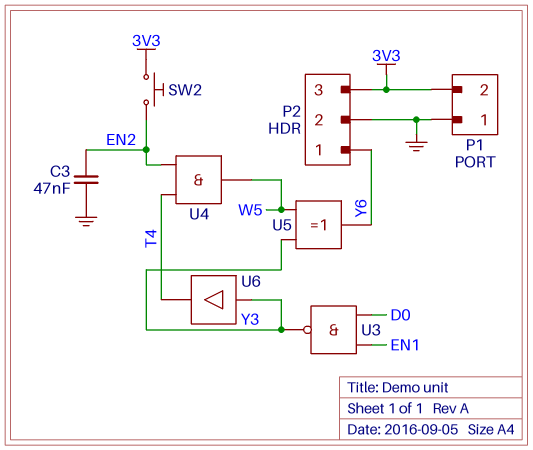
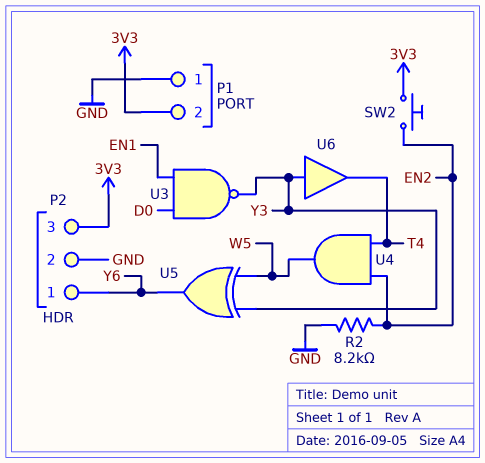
C3: 47nF (EN2, GND) -> none
R2: none -> 8.2k (EN2, GND)

